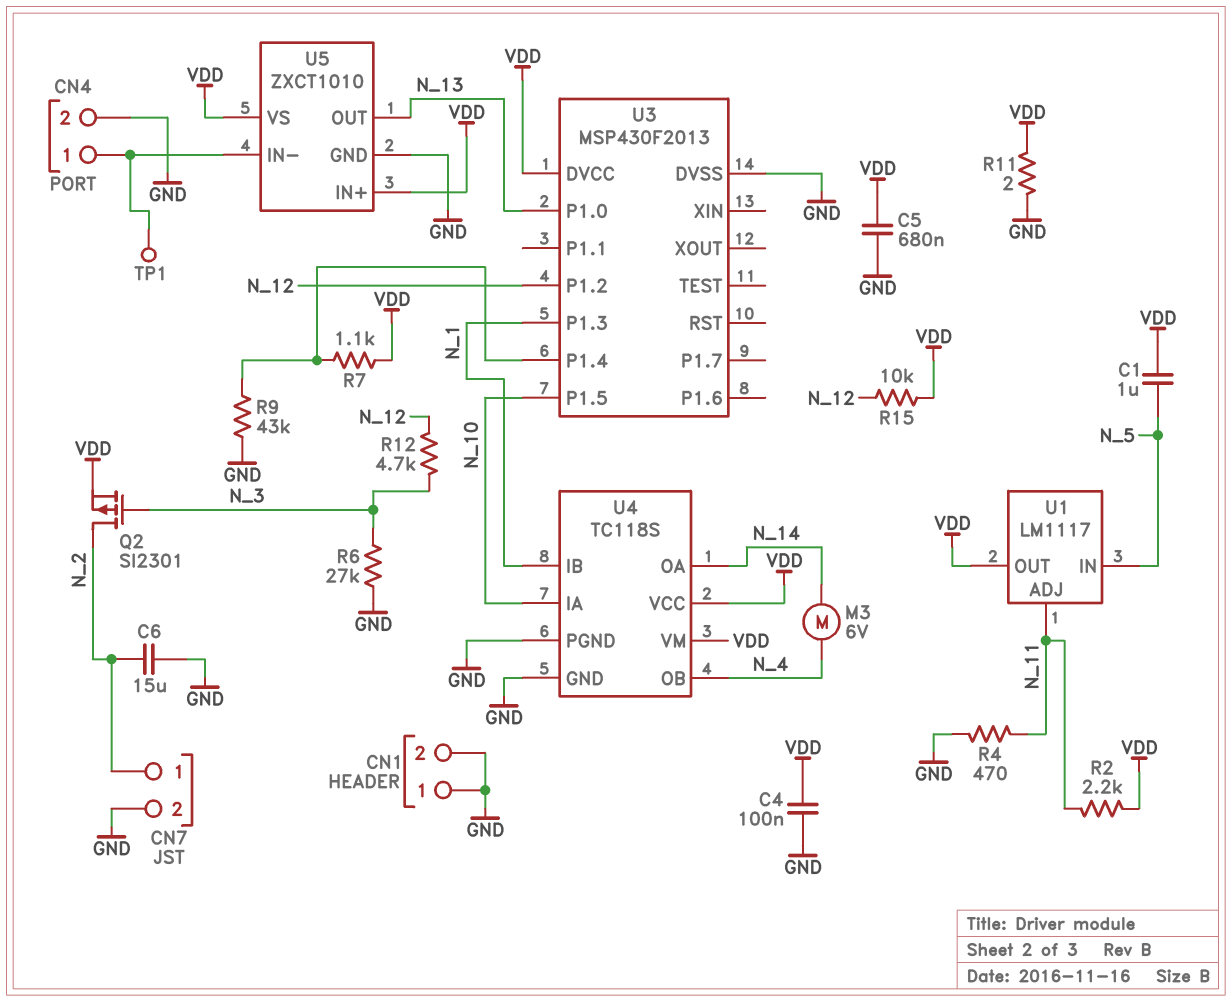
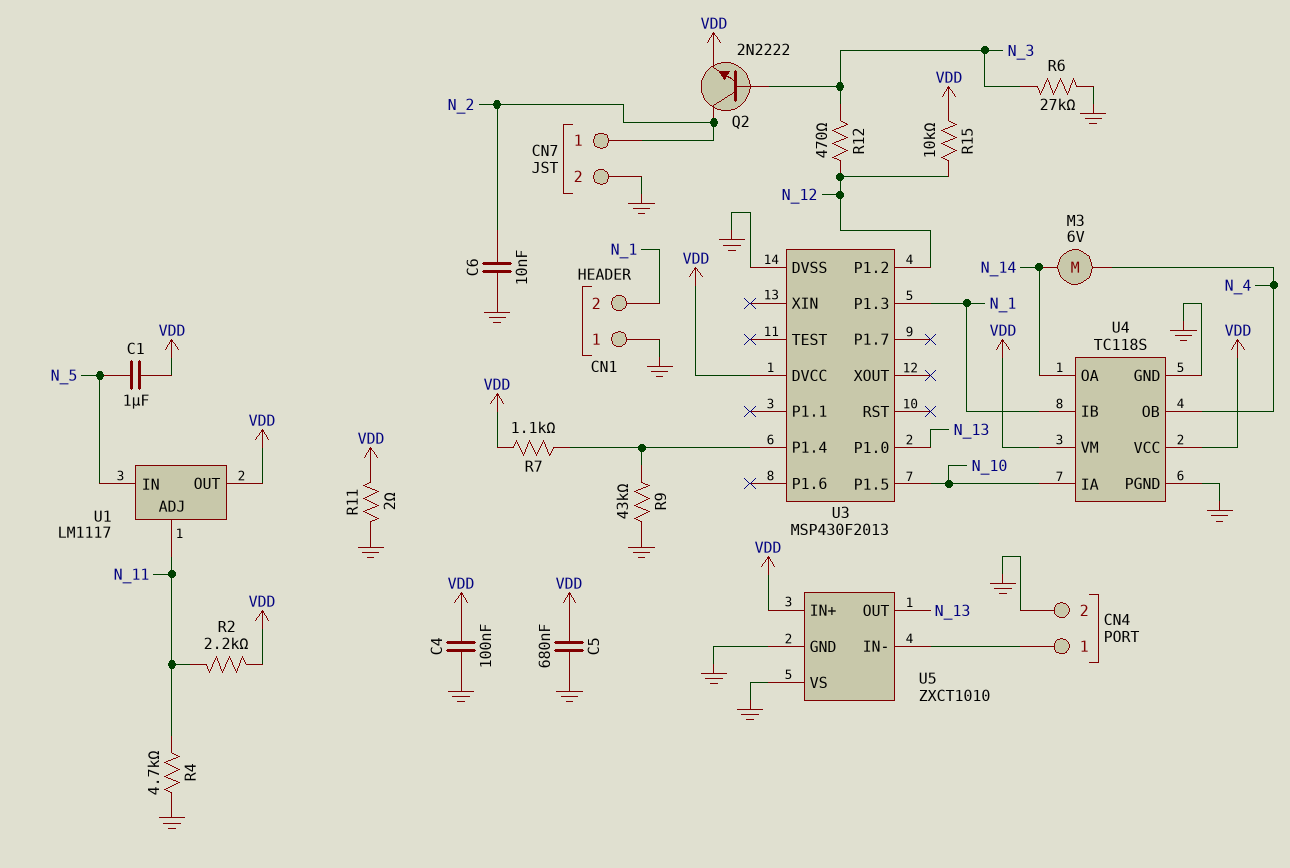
C6: 15uF (GND, N_2) -> 10nF (GND, N_2)
CN1 pin 2: GND -> N_1
Q2: PMOS SI2301 (G N_3, D N_2, S VDD) -> NPN 2N2222 (B N_3, C N_2, E VDD)
R4: 470 (GND, N_11) -> 4.7k (GND, N_11)
R12: 4.7k (N_3, N_12) -> 470 (N_3, N_12)
TP1: test point (CN4/1) -> none
U5 pin VS: VDD -> GND

